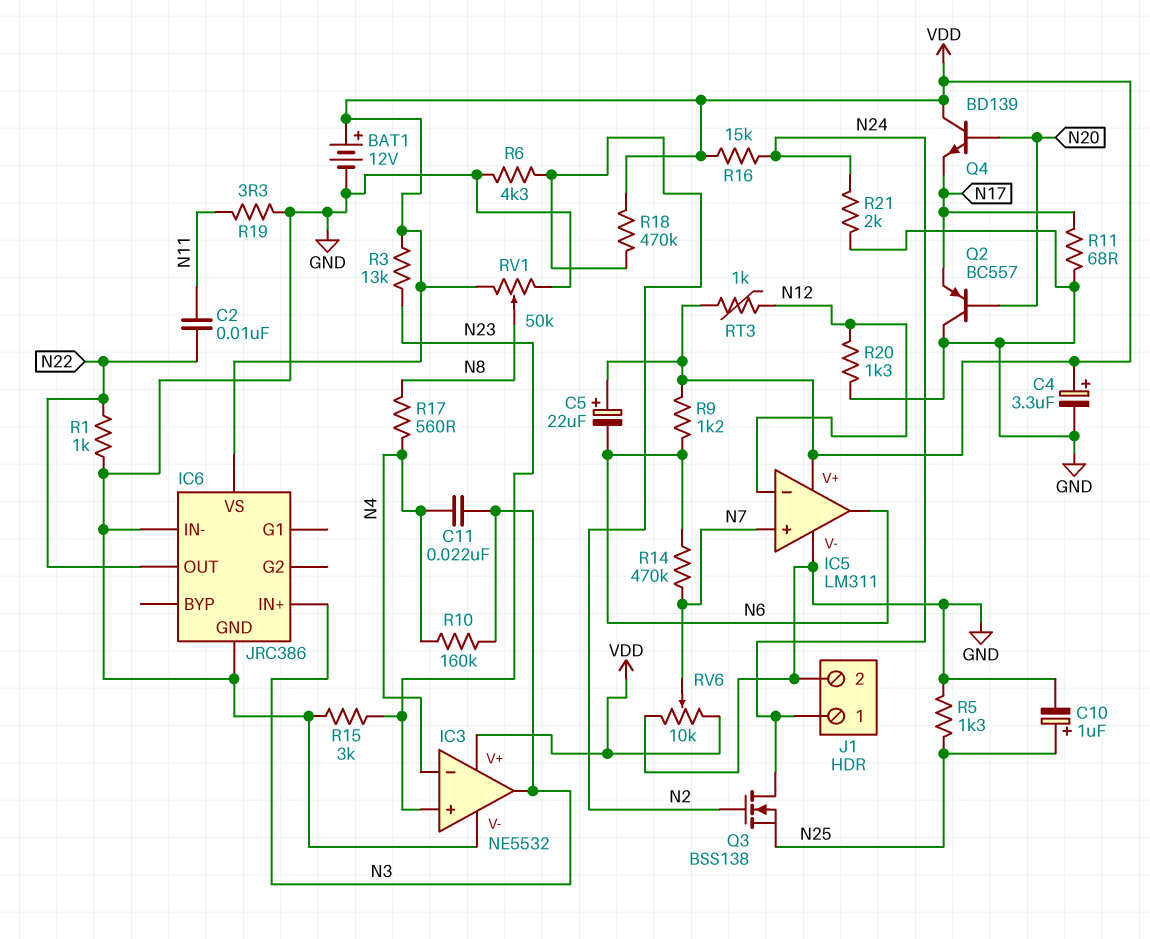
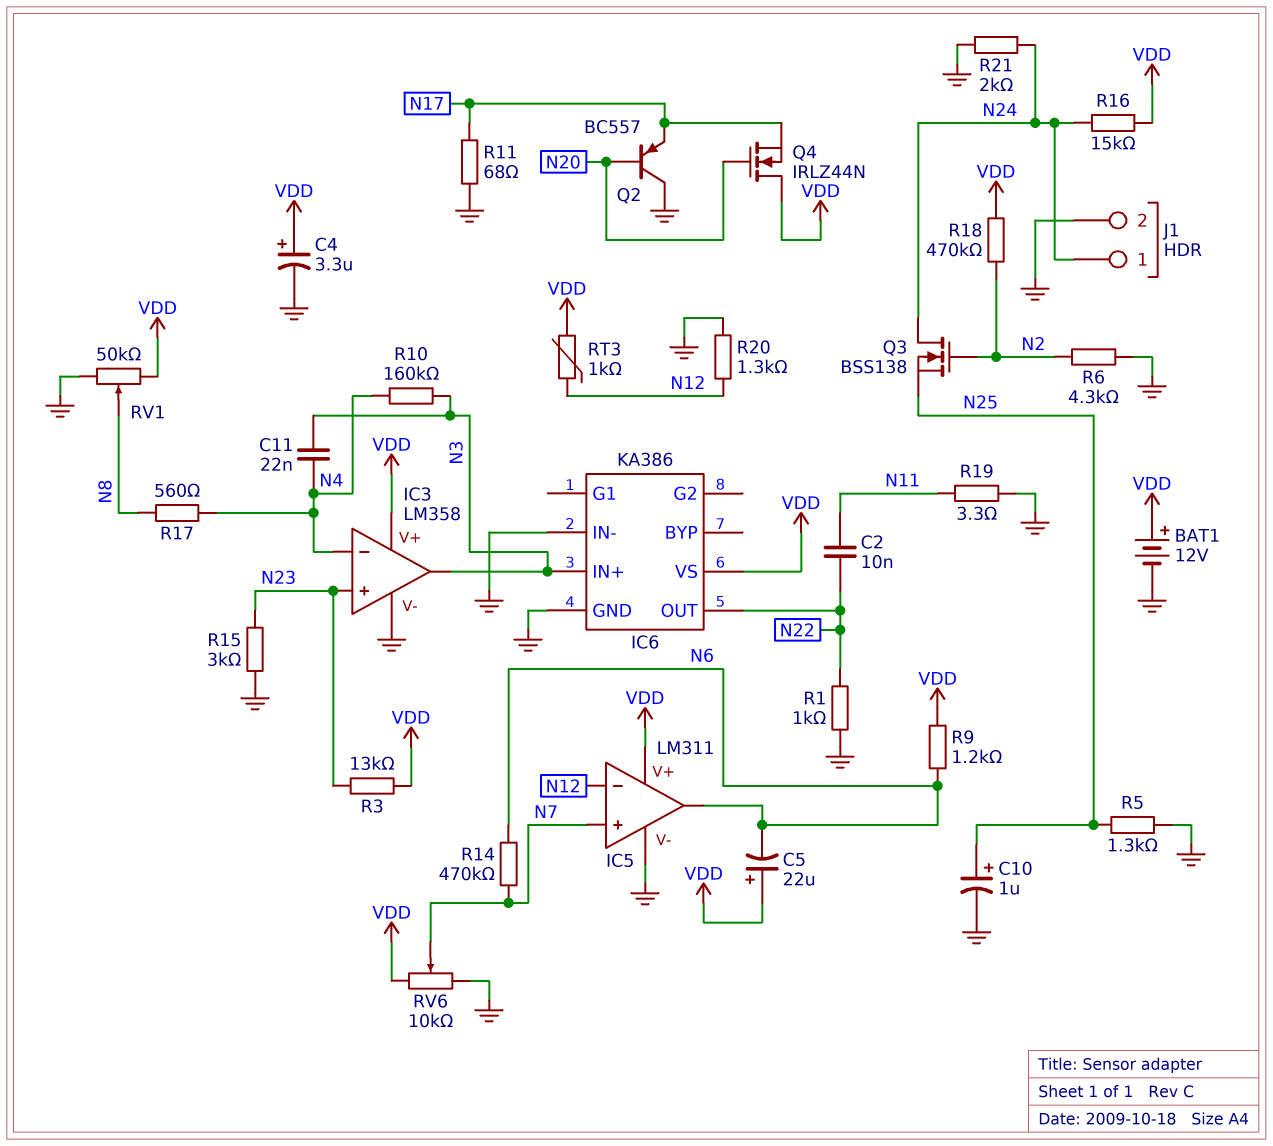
IC3: NE5532 -> LM358
IC6: JRC386 -> KA386
Q4: NPN BD139 (B N20, C VDD, E N17) -> NMOS IRLZ44N (G N20, D VDD, S N17)

